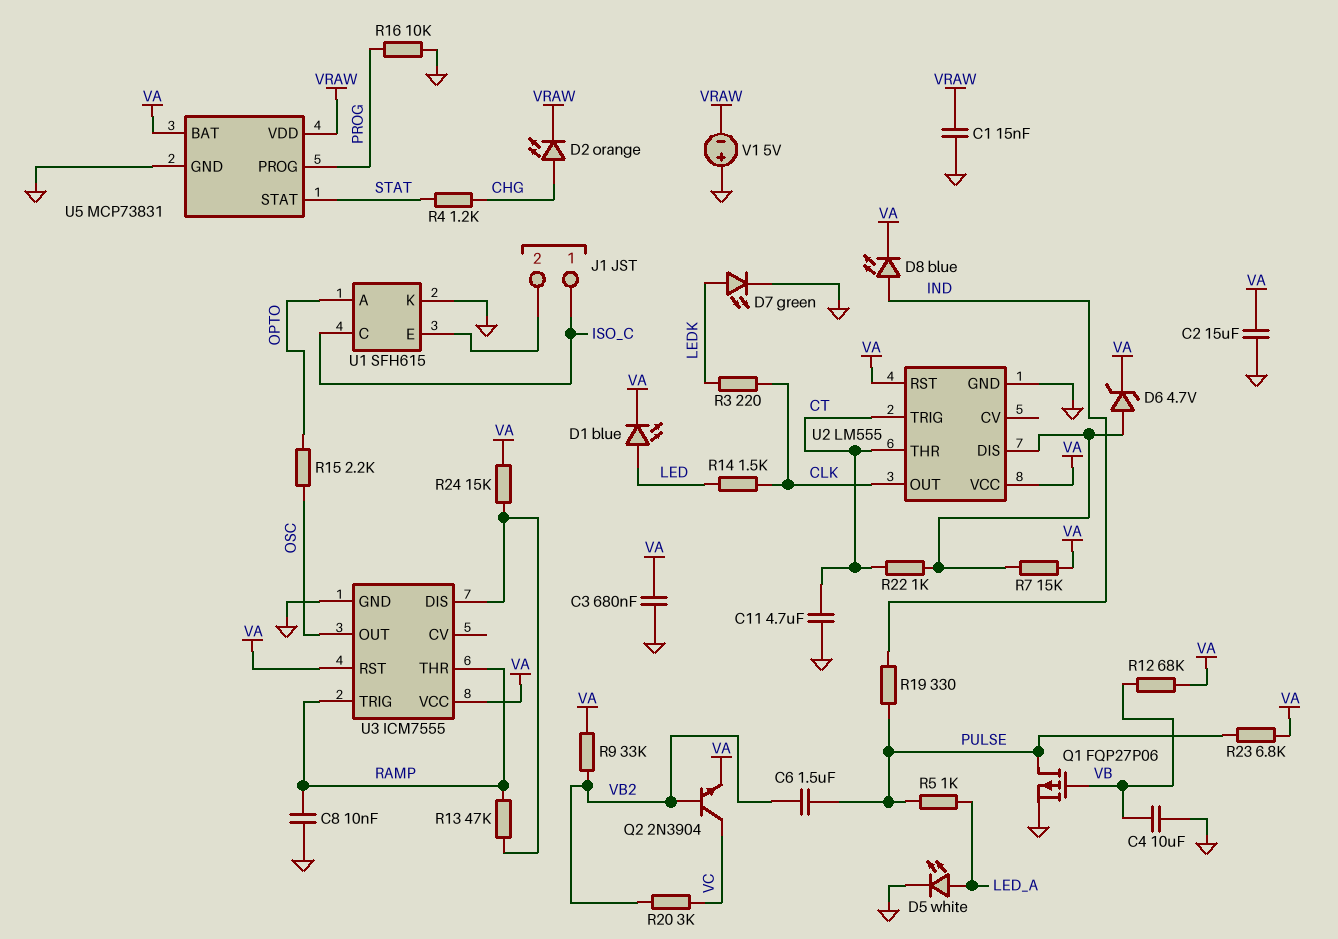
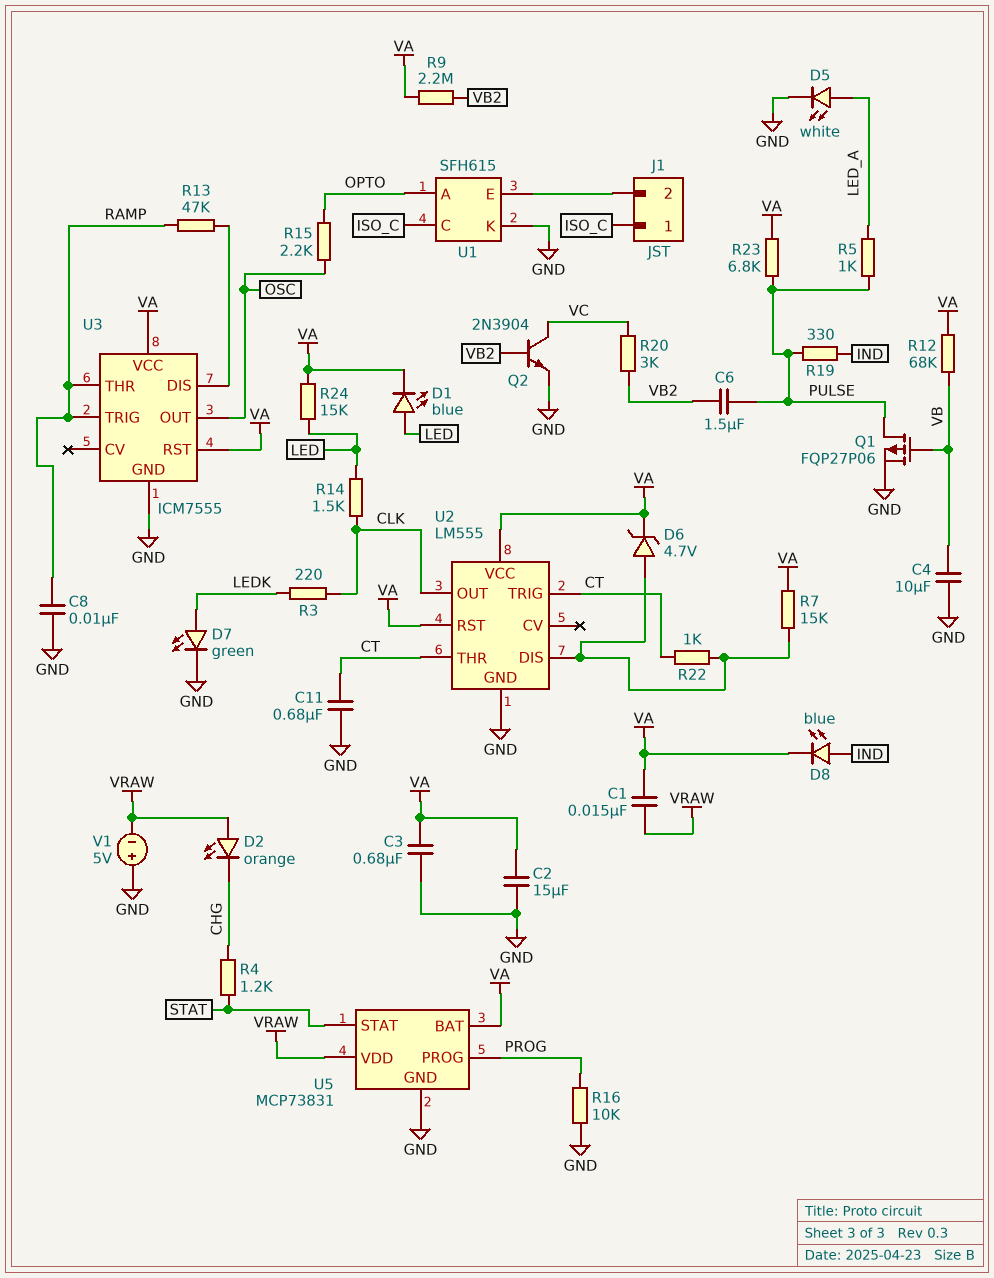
C1: 15nF (GND, VRAW) -> 15nF (VA, VRAW)
C11: 4.7uF (CT, GND) -> 680nF (CT, GND)
D2: LED orange (A CHG, K VRAW) -> LED orange (A VRAW, K CHG)
Q2: NPN 2N3904 (B VB2, C VC, E VA) -> NPN 2N3904 (B VB2, C VC, E GND)
R9: 33k (VA, VB2) -> 2.2M (VA, VB2)
R24: 15k (U3/DIS, VA) -> 15k (LED, VA)

